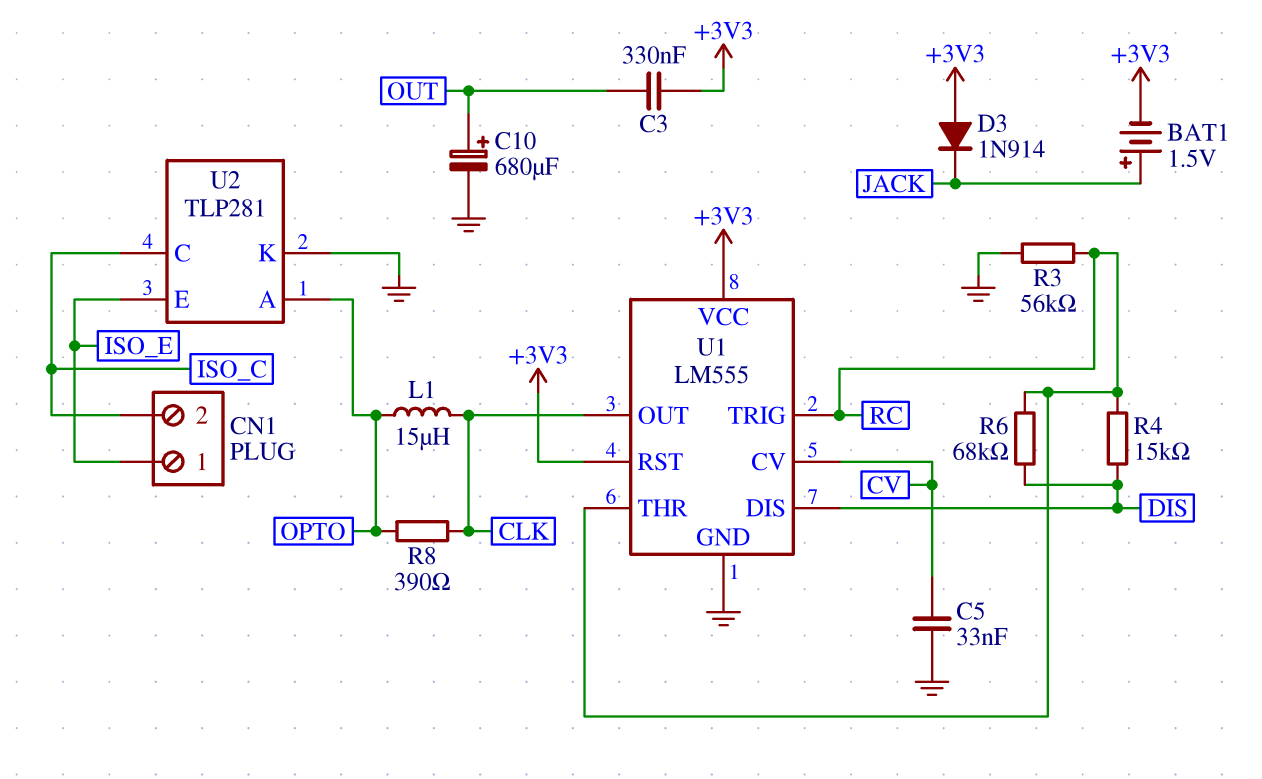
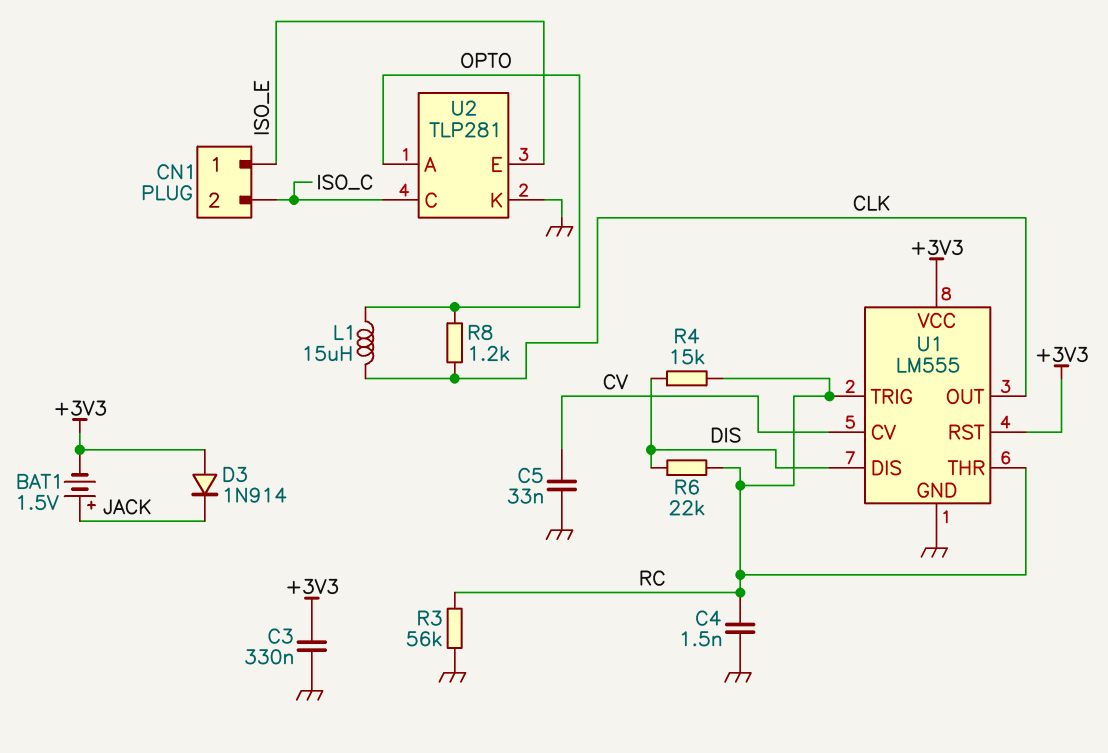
C3: 330nF (+3V3, OUT) -> 330nF (+3V3, GND)
C4: none -> 1.5nF (GND, RC)
C10: 680uF (plus OUT, minus GND) -> none
R6: 68k (DIS, RC) -> 22k (DIS, RC)
R8: 390 (CLK, OPTO) -> 1.2k (CLK, OPTO)

